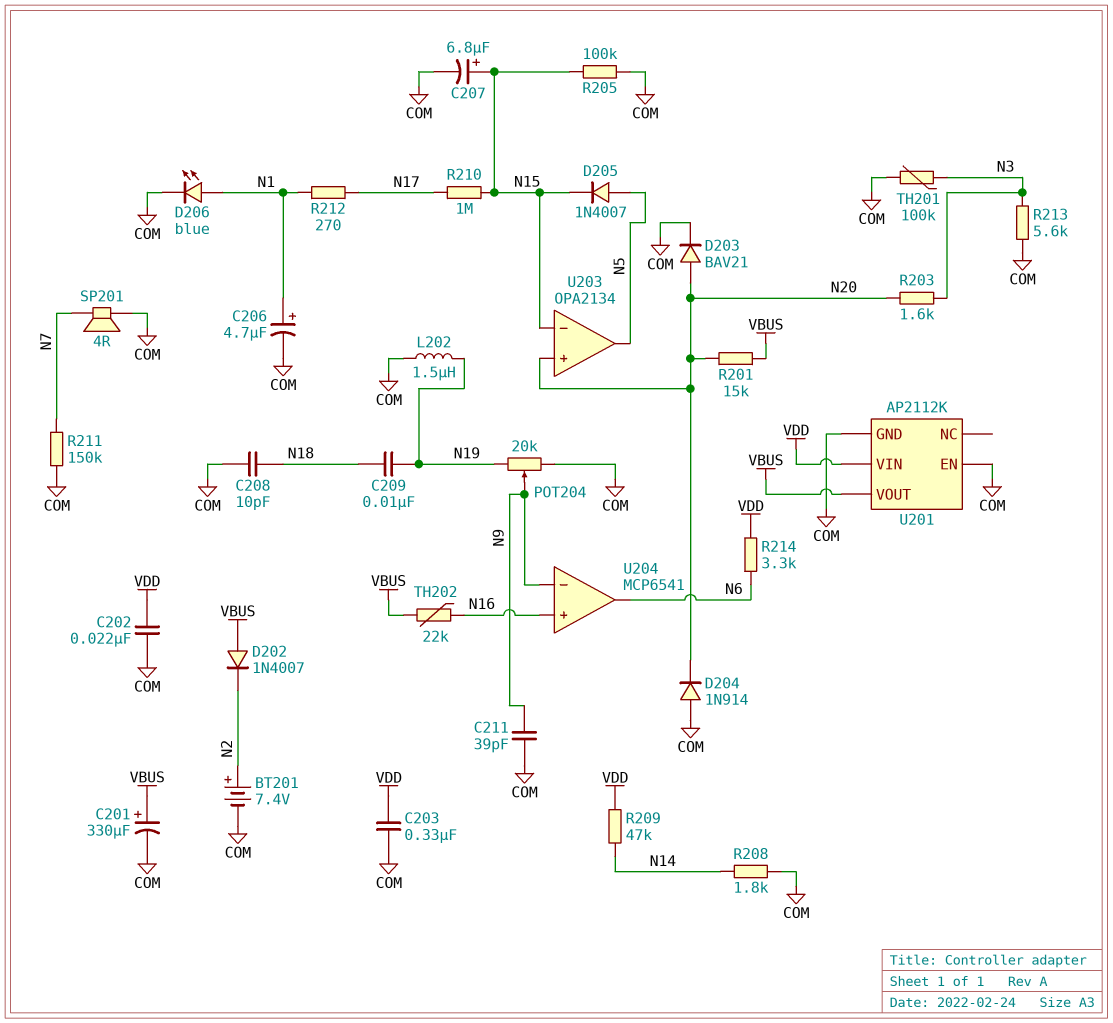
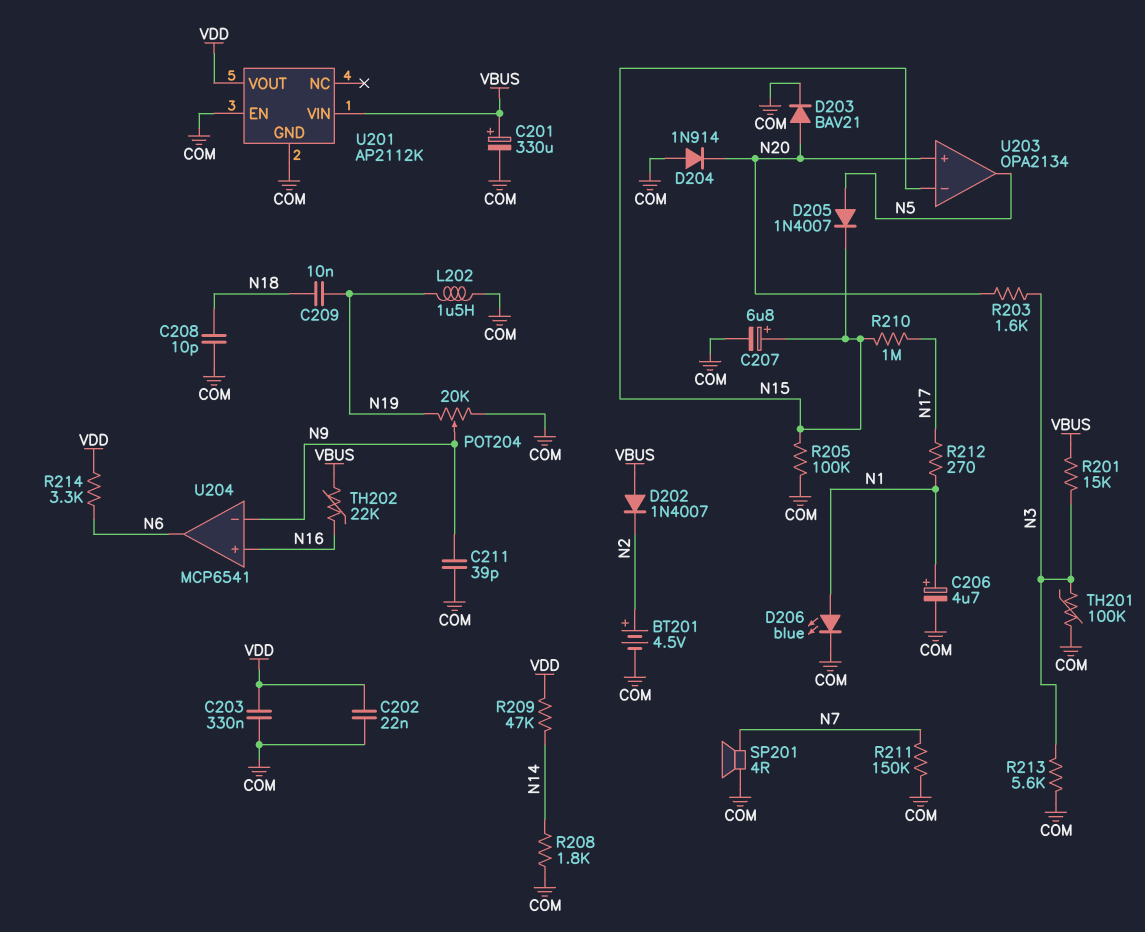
BT201: 7.4V (plus N2, minus COM) -> 4.5V (plus N2, minus COM)
R201: 15k (N20, VBUS) -> 15k (N3, VBUS)
U201 pin VIN: VDD -> VBUS
U201 pin VOUT: VBUS -> VDD

